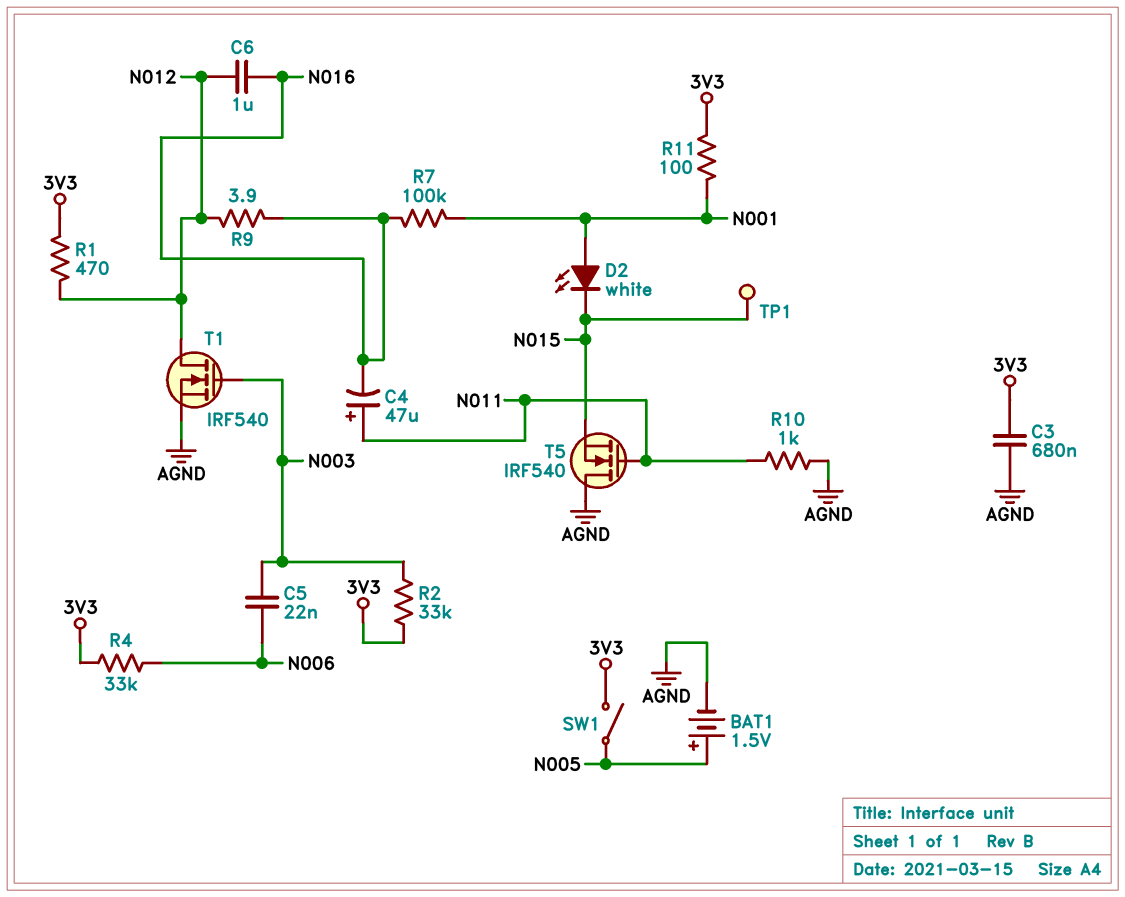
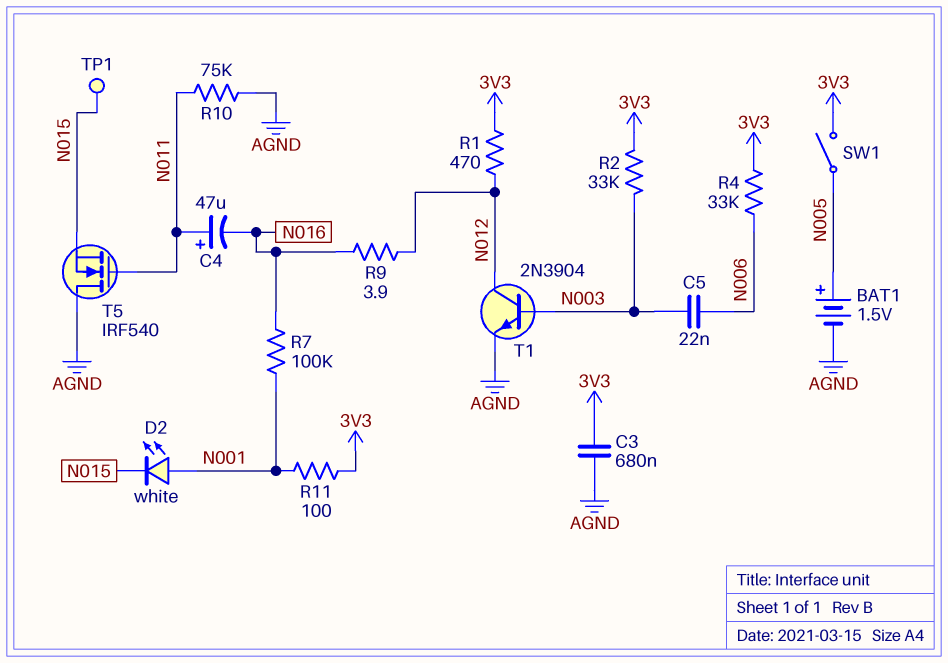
C6: 1uF (N012, N016) -> none
R10: 1k (AGND, N011) -> 75k (AGND, N011)
T1: NMOS IRF540 (G N003, D N012, S AGND) -> NPN 2N3904 (B N003, C N012, E AGND)

